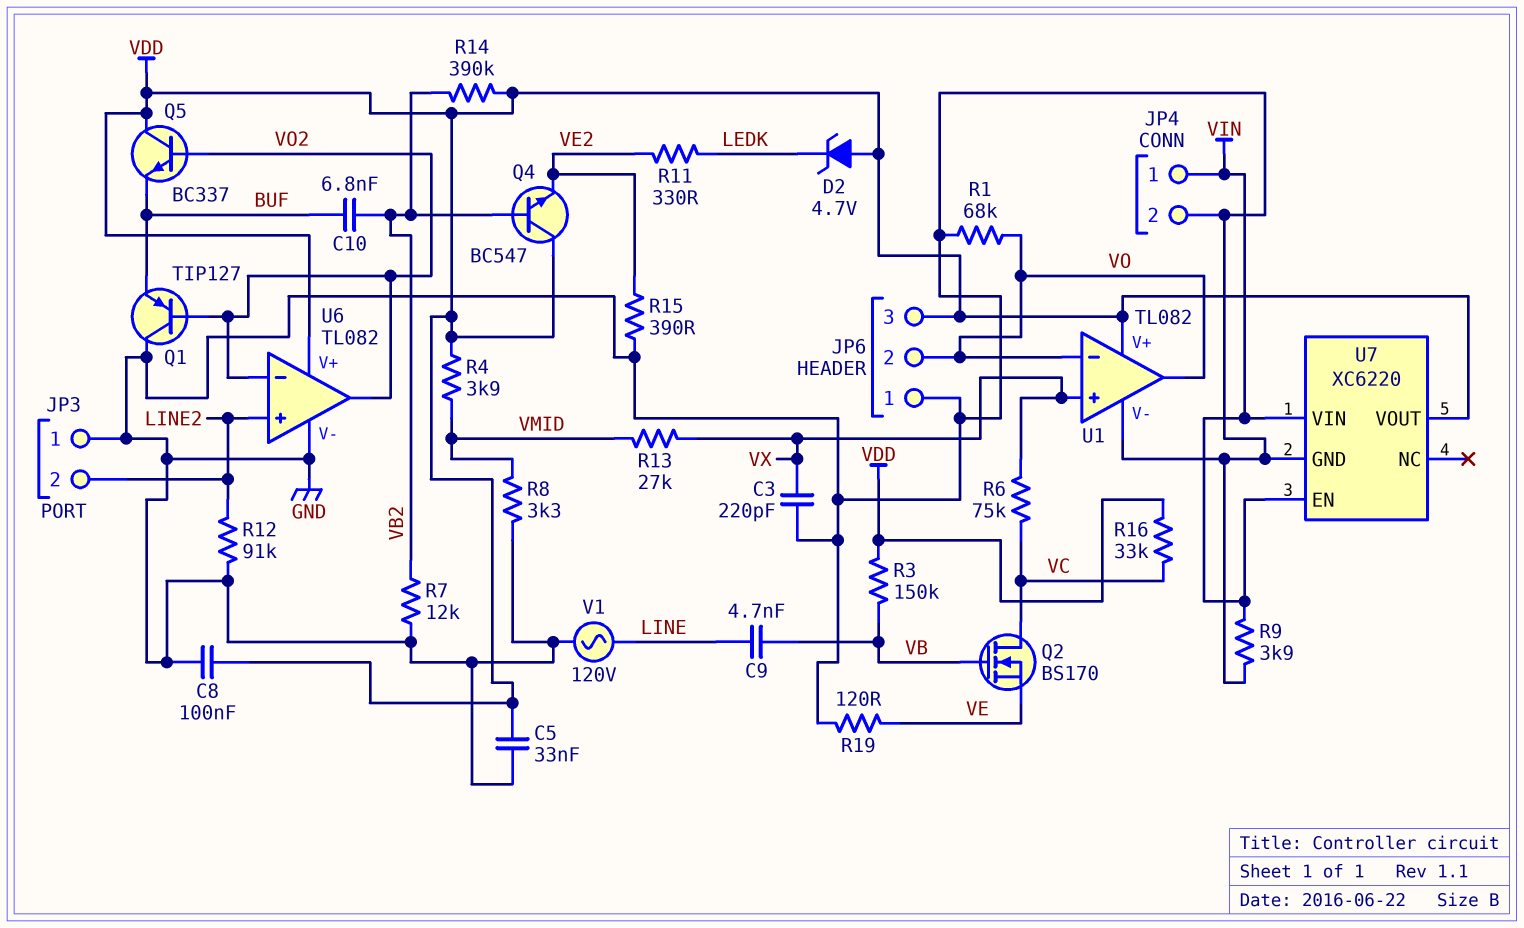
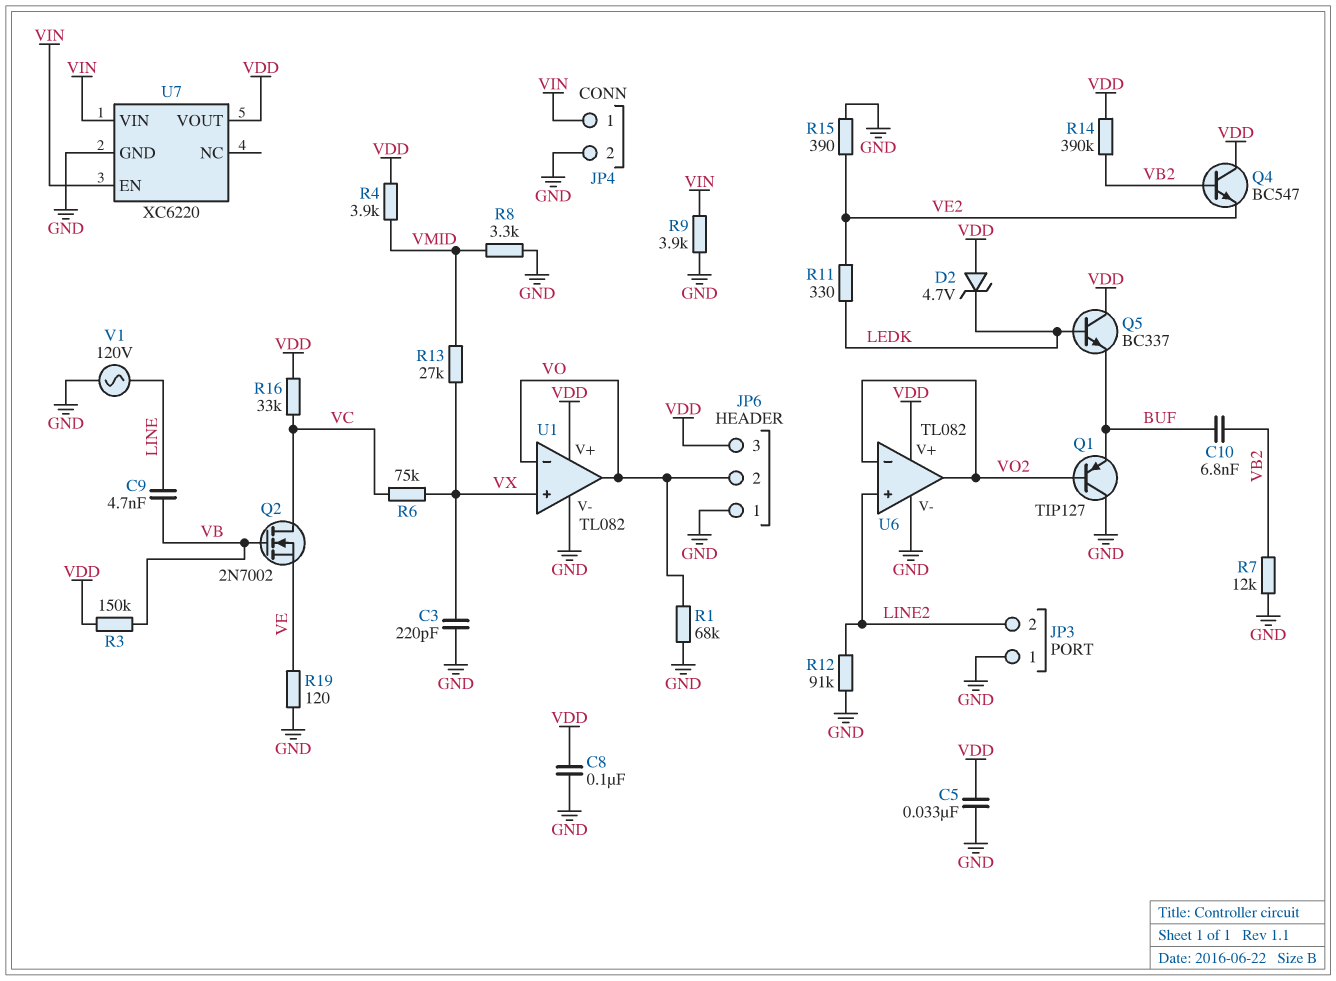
Q2: NMOS BS170 (G VB, D VC, S VE) -> NMOS 2N7002 (G VB, D VC, S VE)
Q5: NPN BC337 (B VO2, C VDD, E BUF) -> NPN BC337 (B LEDK, C VDD, E BUF)

